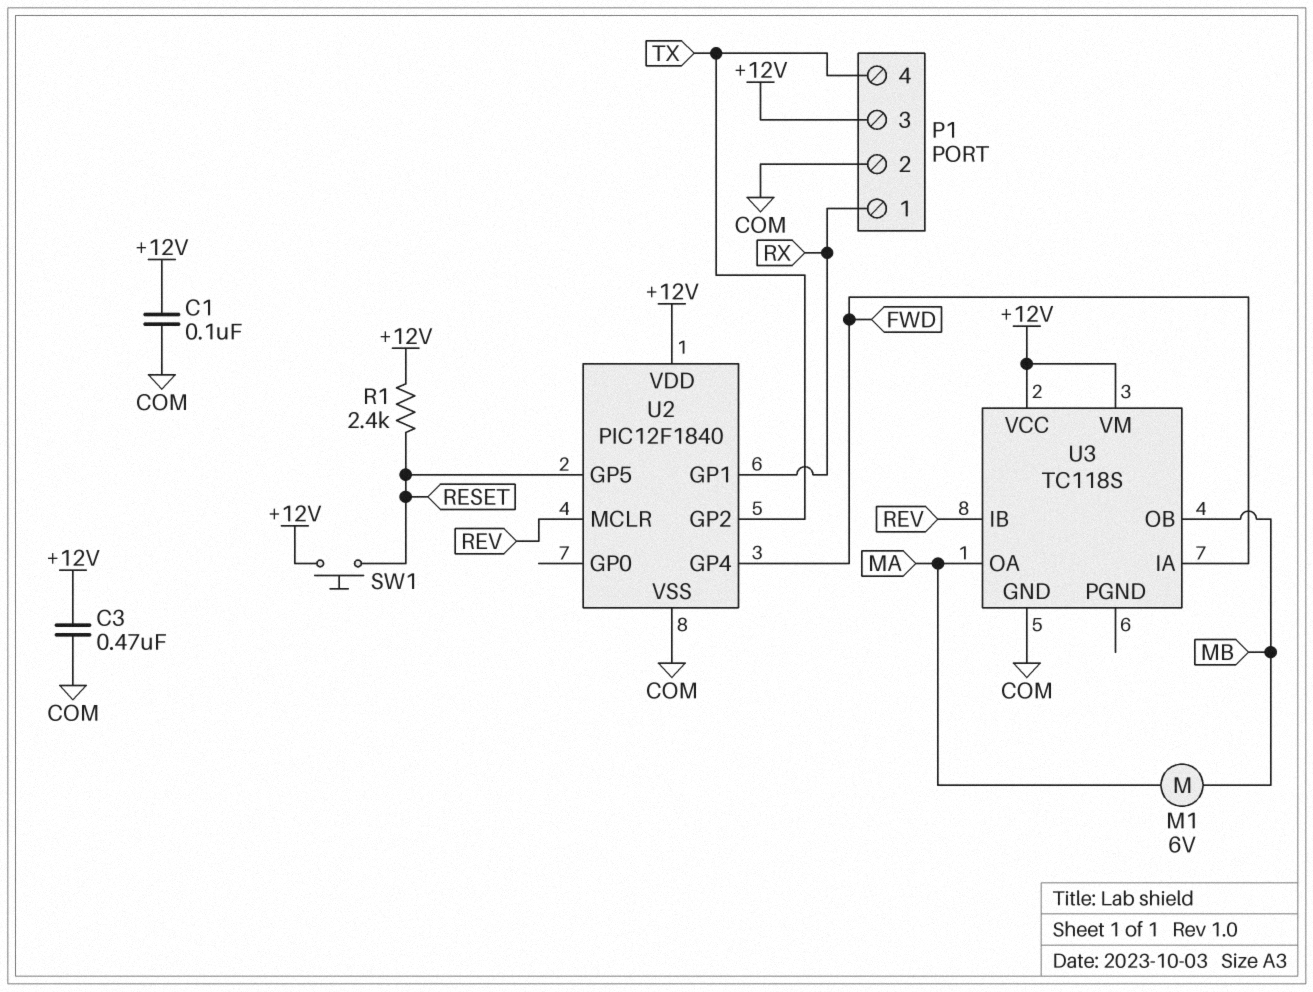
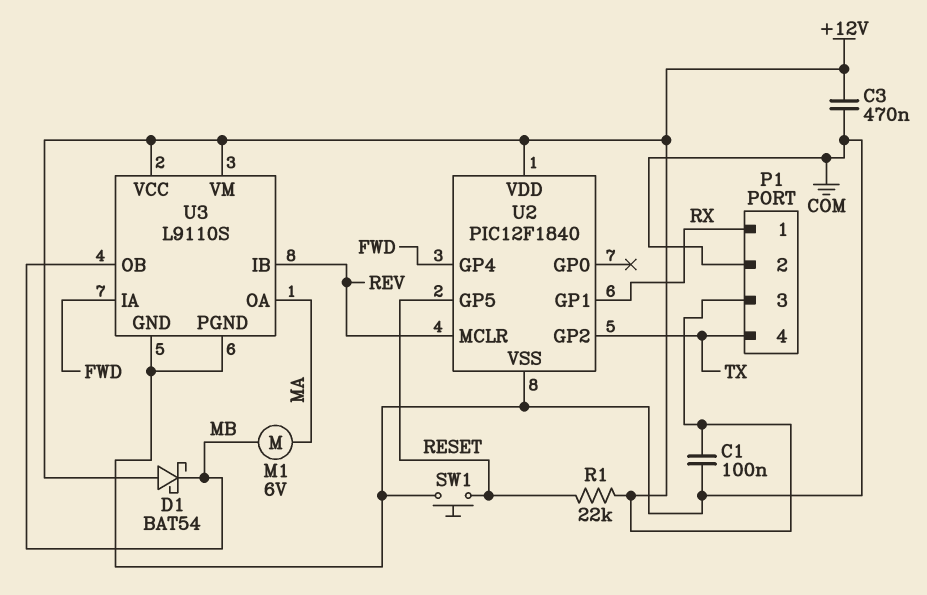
D1: none -> schottky BAT54 (A +12V, K MB)
R1: 2.4k (+12V, RESET) -> 22k (+12V, RESET)
SW1: button (+12V, RESET) -> button (COM, RESET)
U3: TC118S -> L9110S
U3 pin PGND: none -> COM

